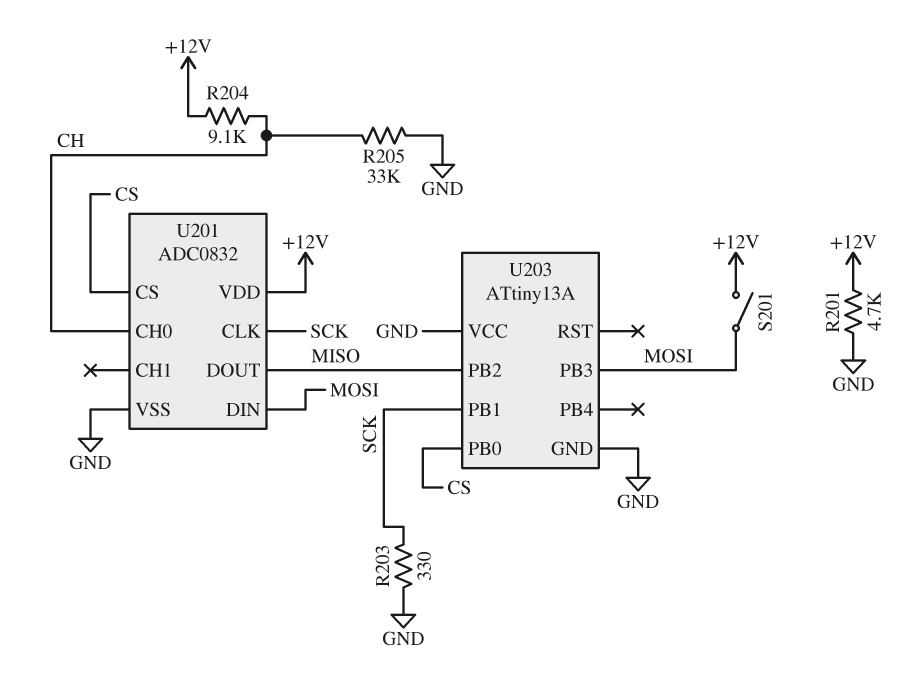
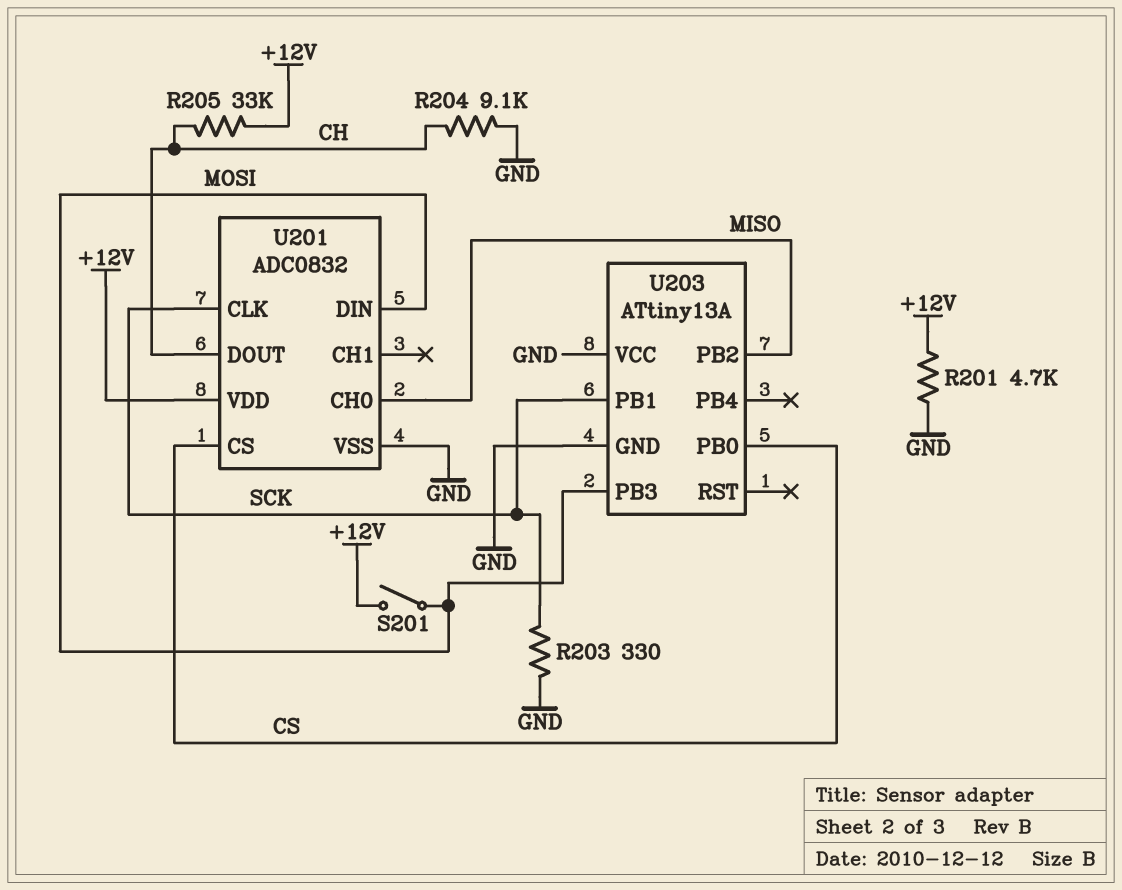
R204: 9.1k (+12V, CH) -> 9.1k (CH, GND)
R205: 33k (CH, GND) -> 33k (+12V, CH)
U201 pin CH0: CH -> MISO
U201 pin DOUT: MISO -> CH

